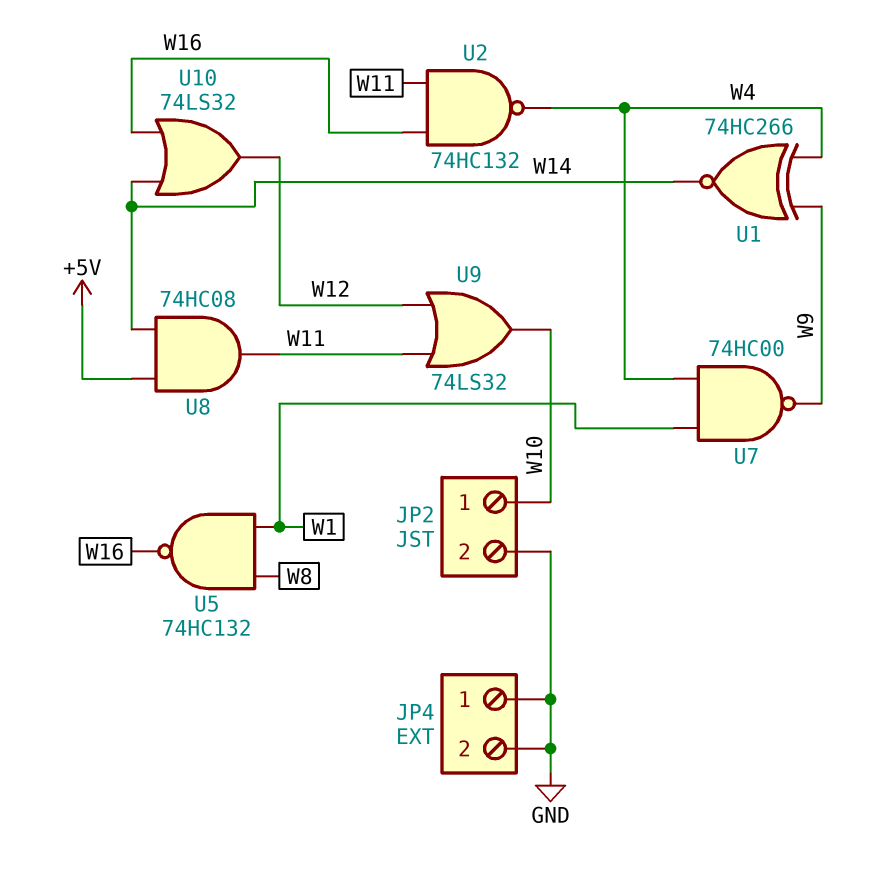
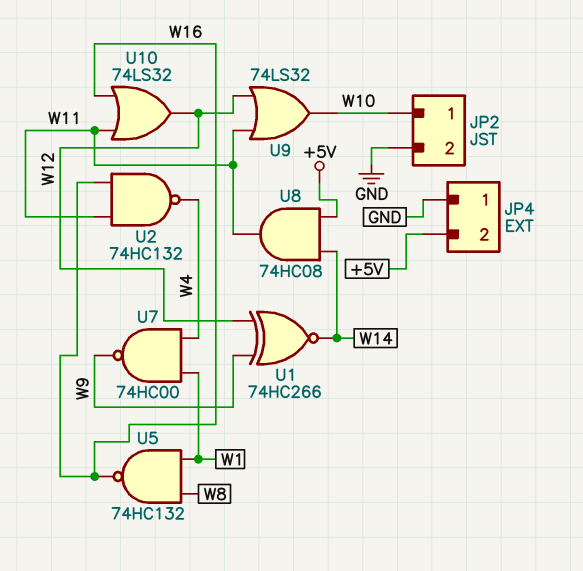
JP4 pin 2: GND -> +5V
U1: XNOR 74HC266 (in W4, in W9, out W14) -> XNOR 74HC266 (in W9, in W12, out W14)
U10: OR 74LS32 (in W14, in W16, out W12) -> OR 74LS32 (in W11, in W16, out W12)

